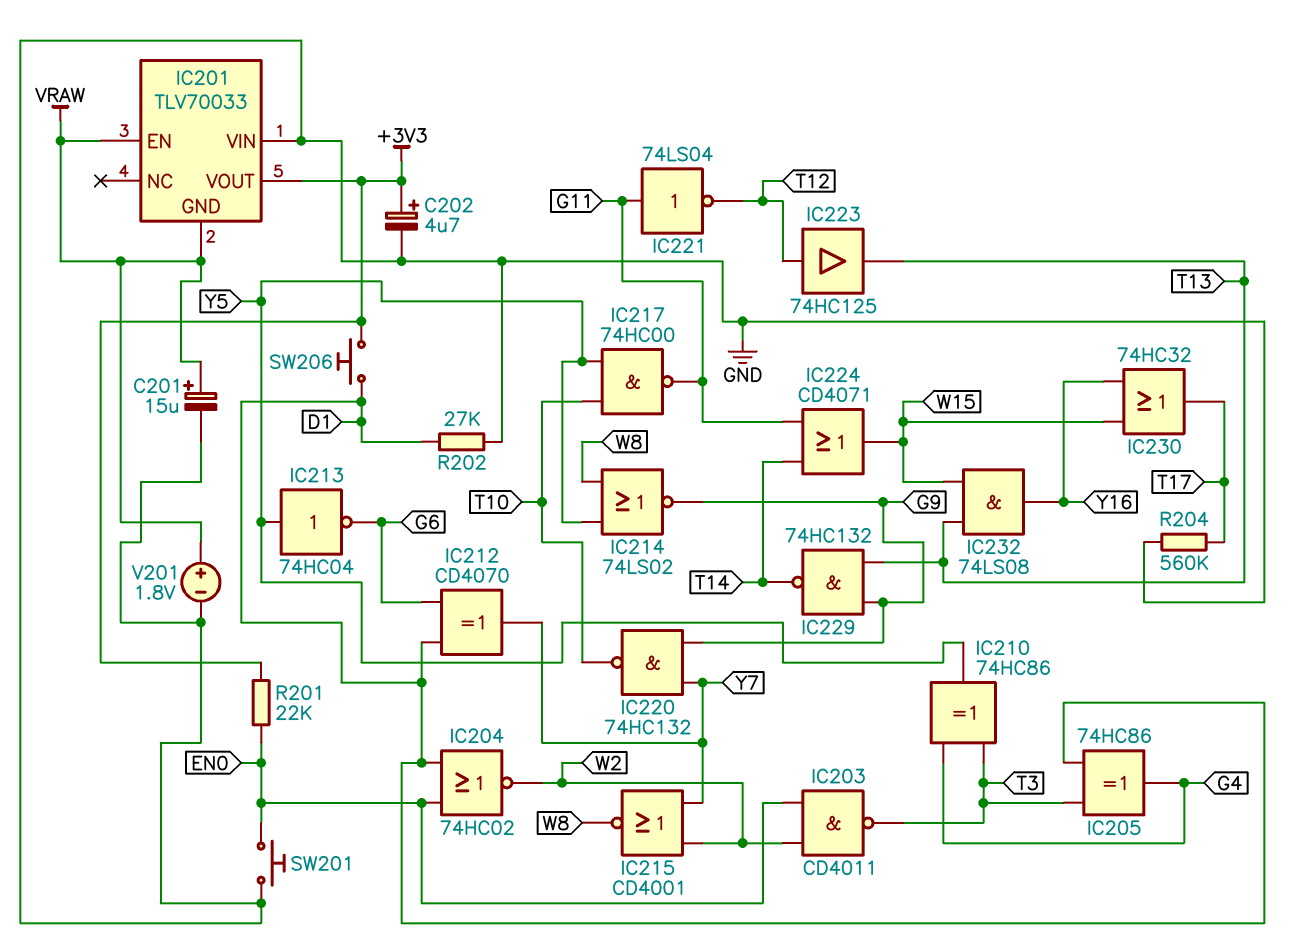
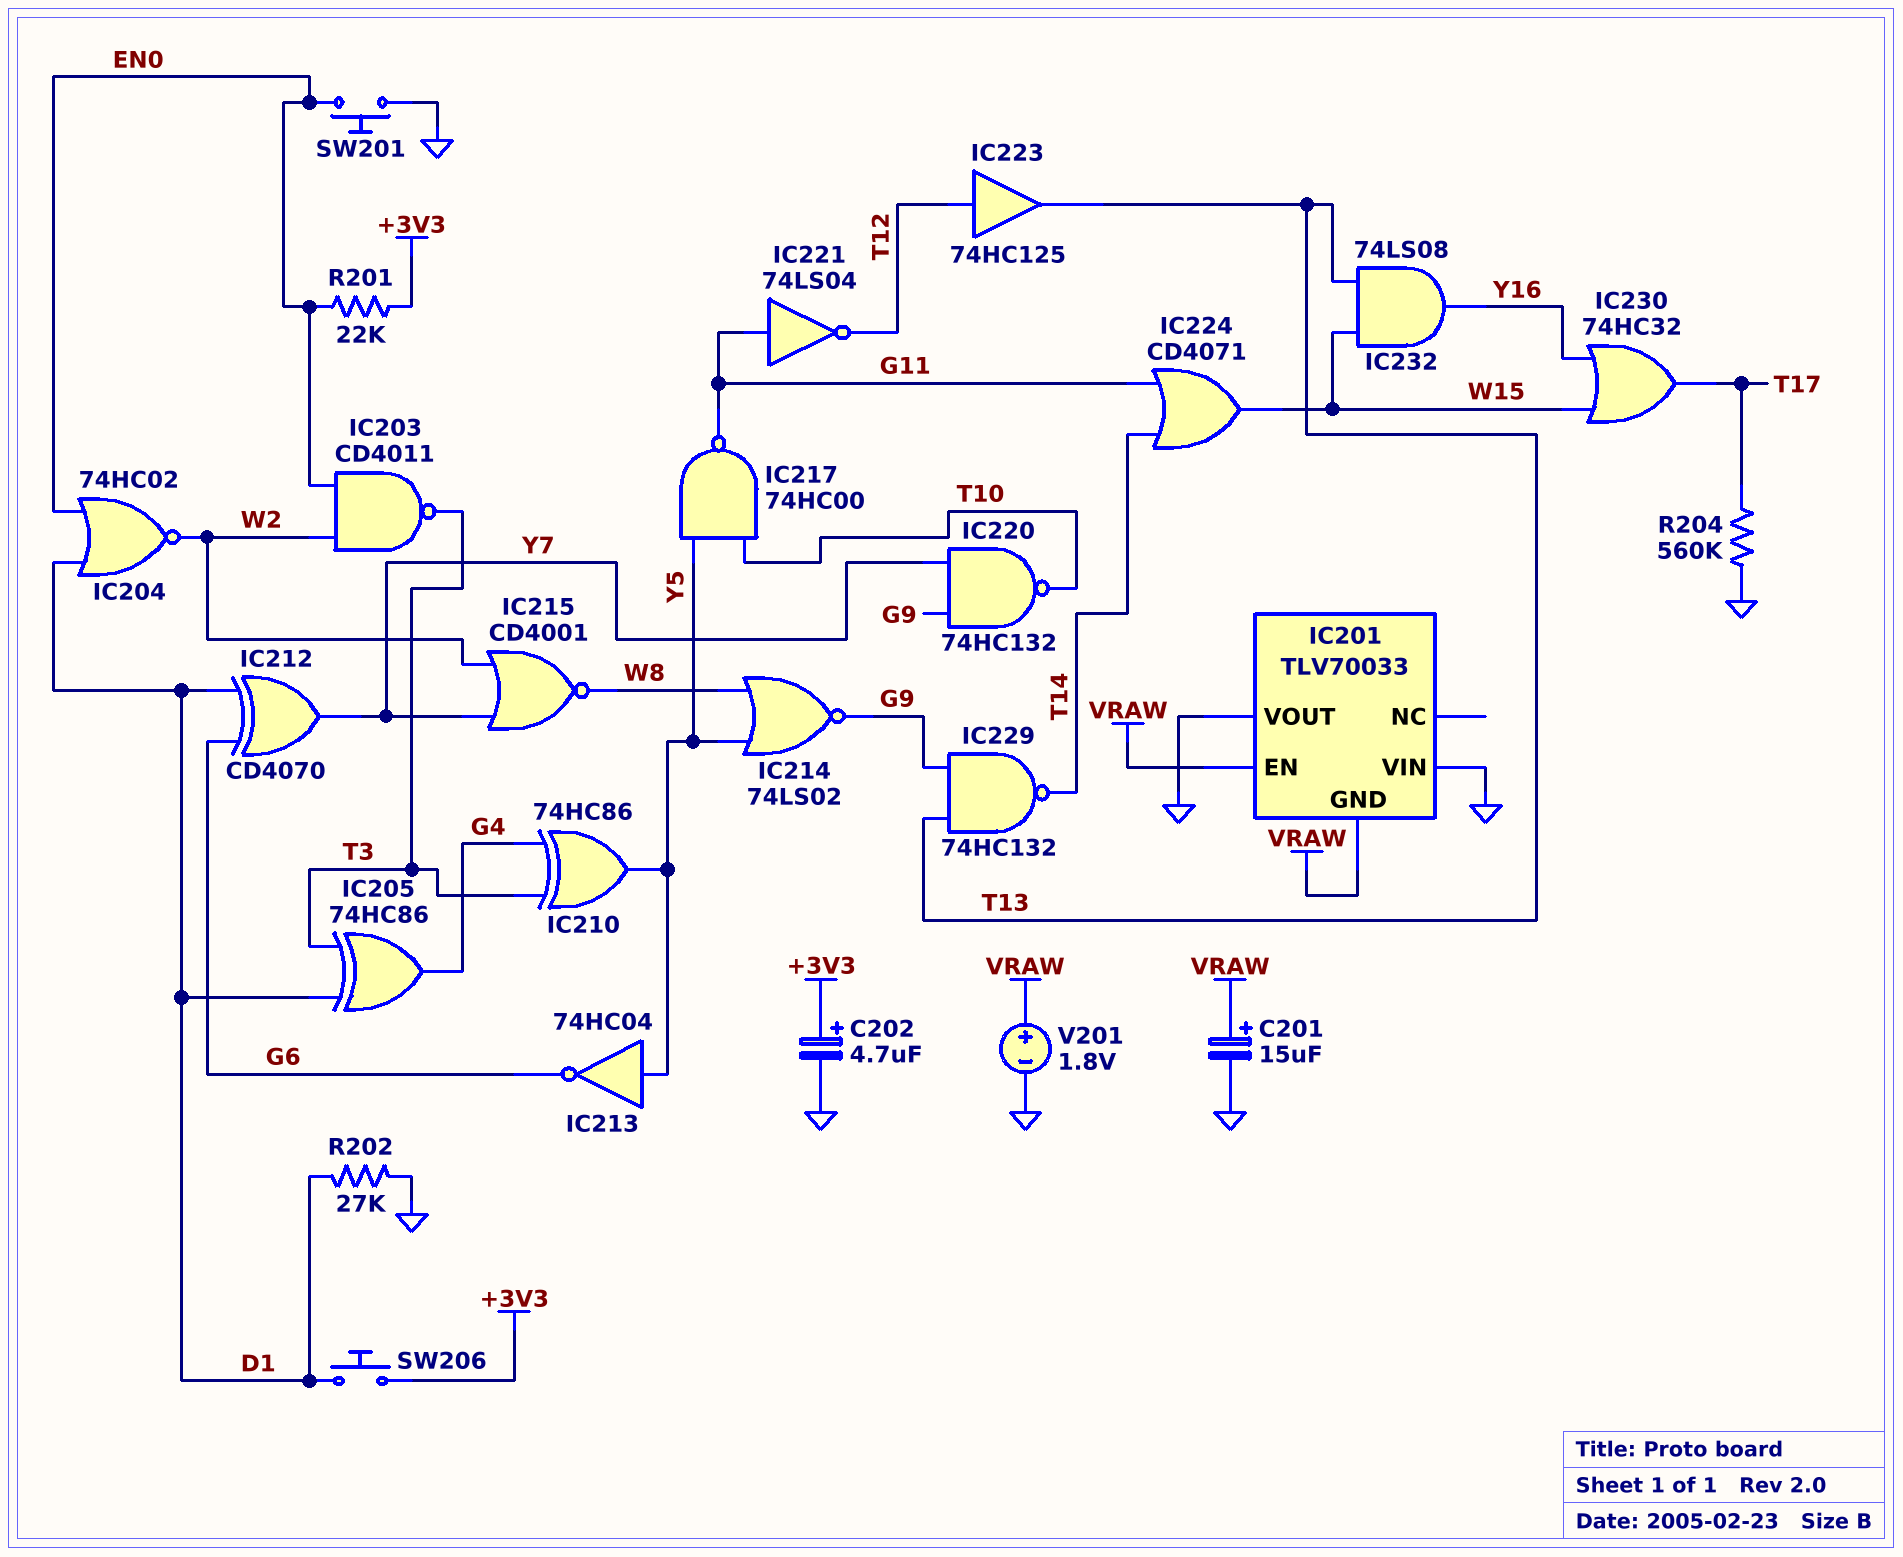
IC201 pin VOUT: +3V3 -> GND

